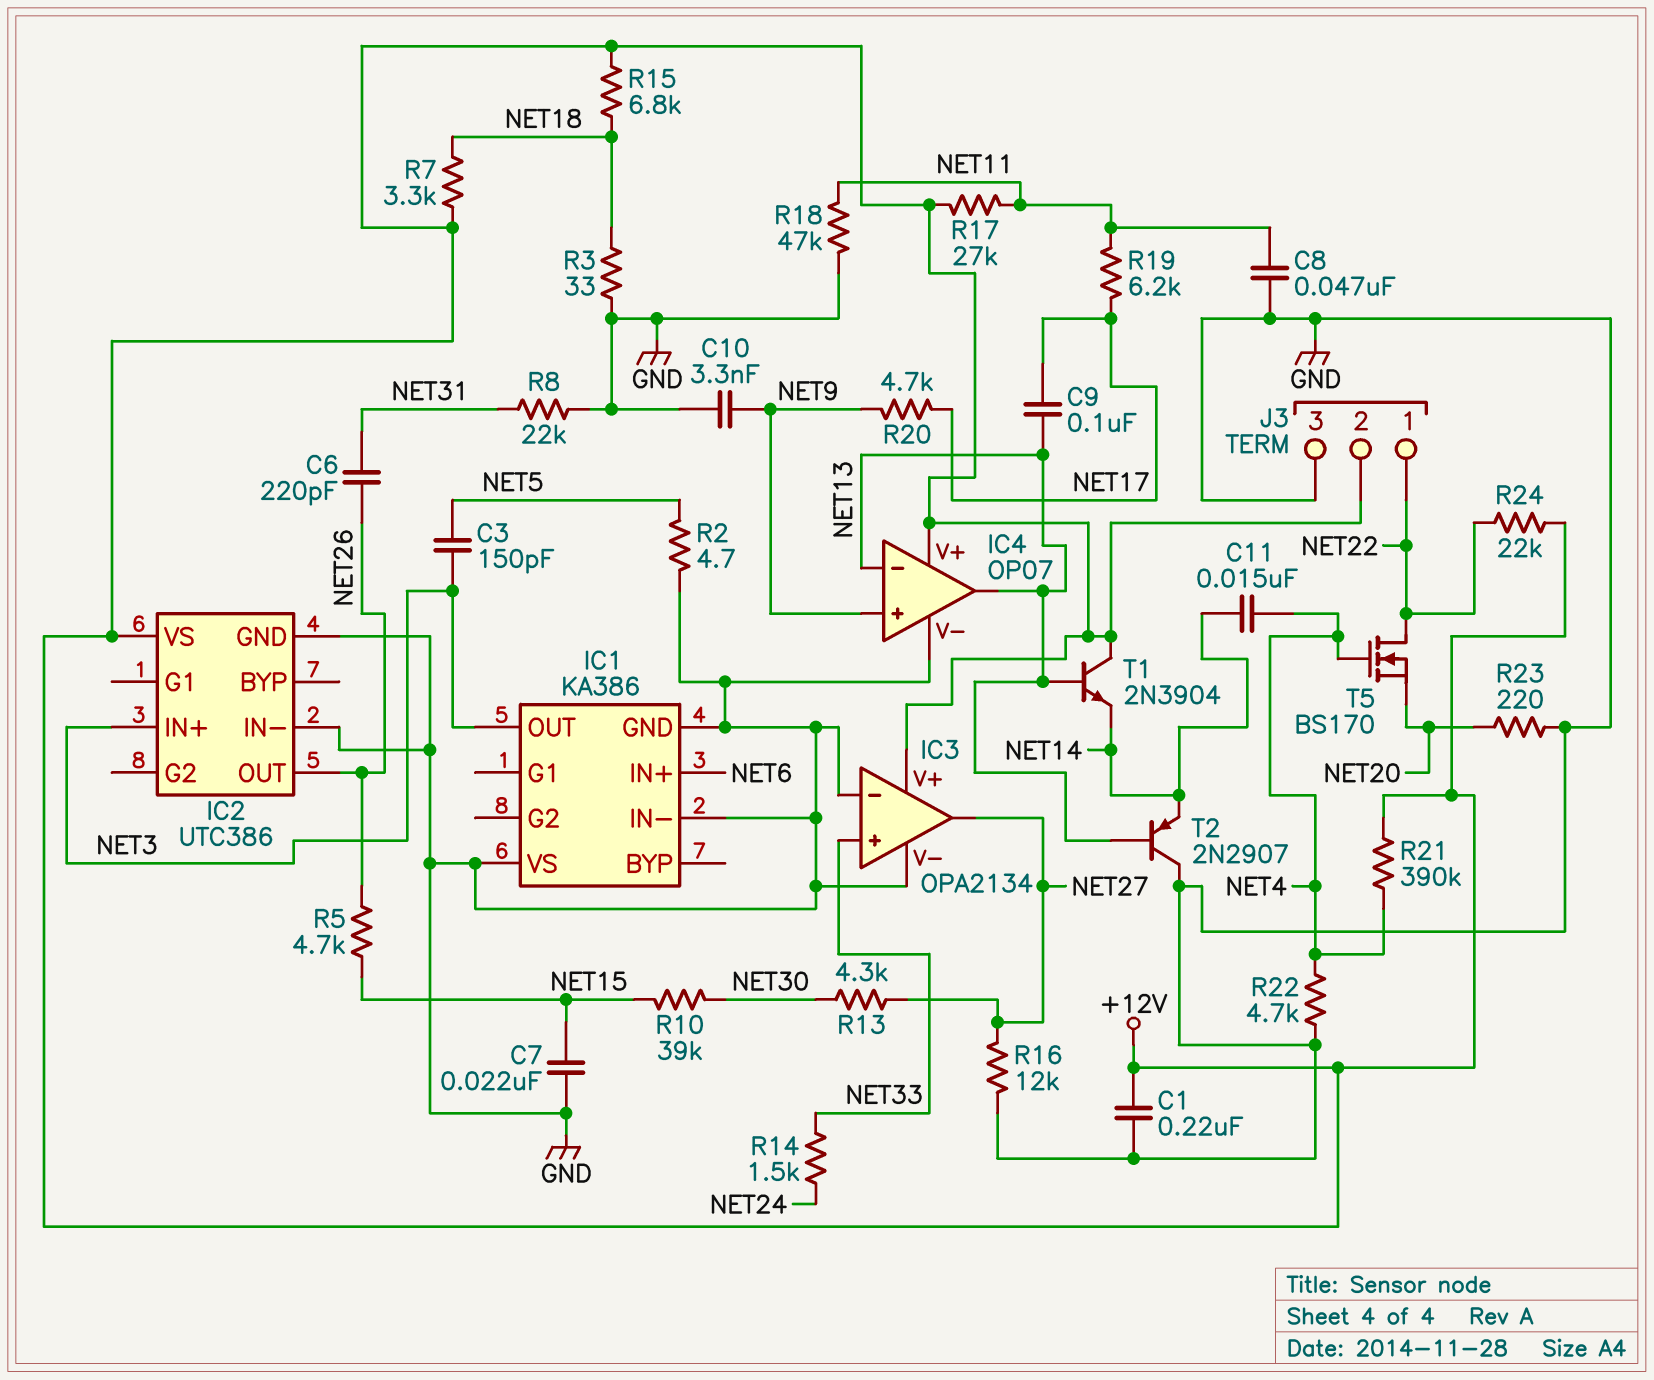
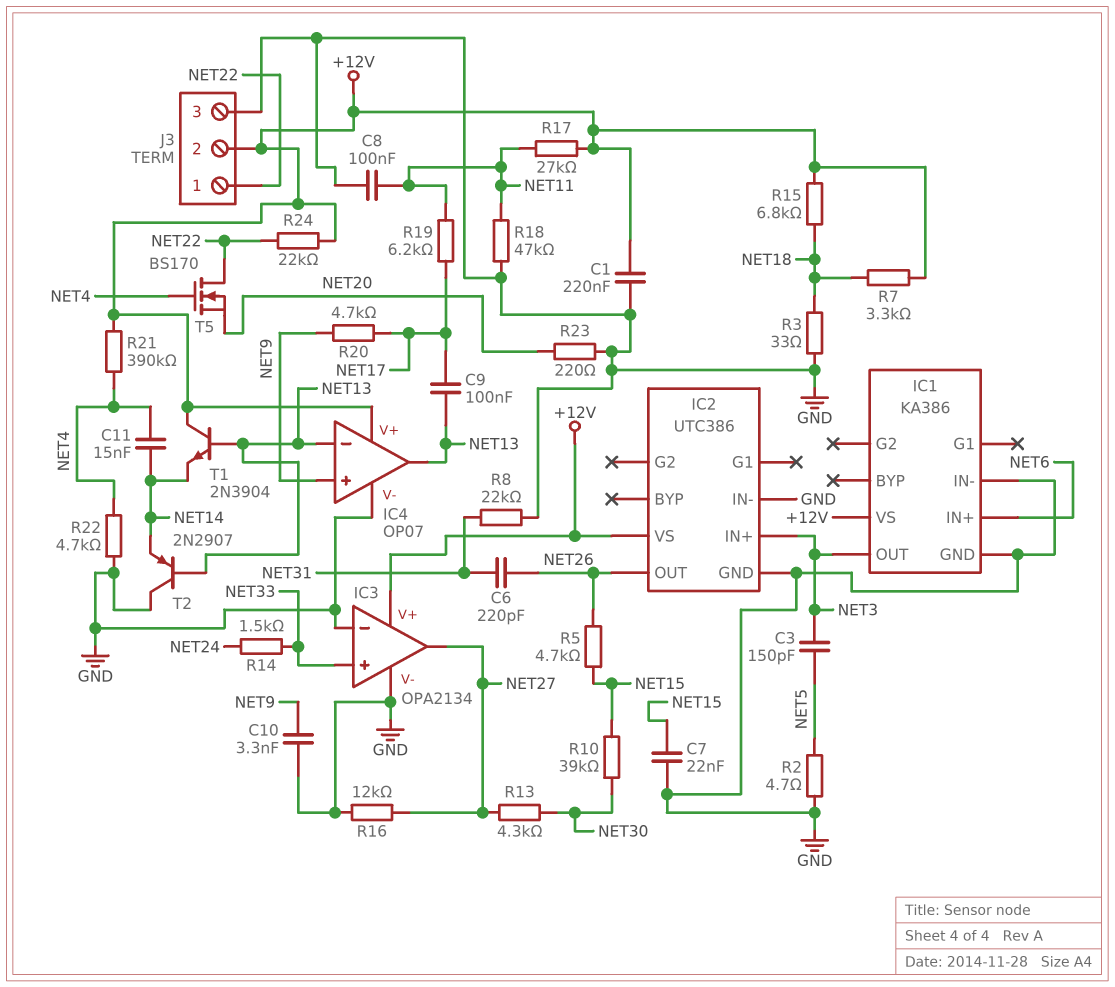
C8: 47nF (GND, NET11) -> 100nF (GND, NET11)
IC1 pin VS: GND -> +12V

